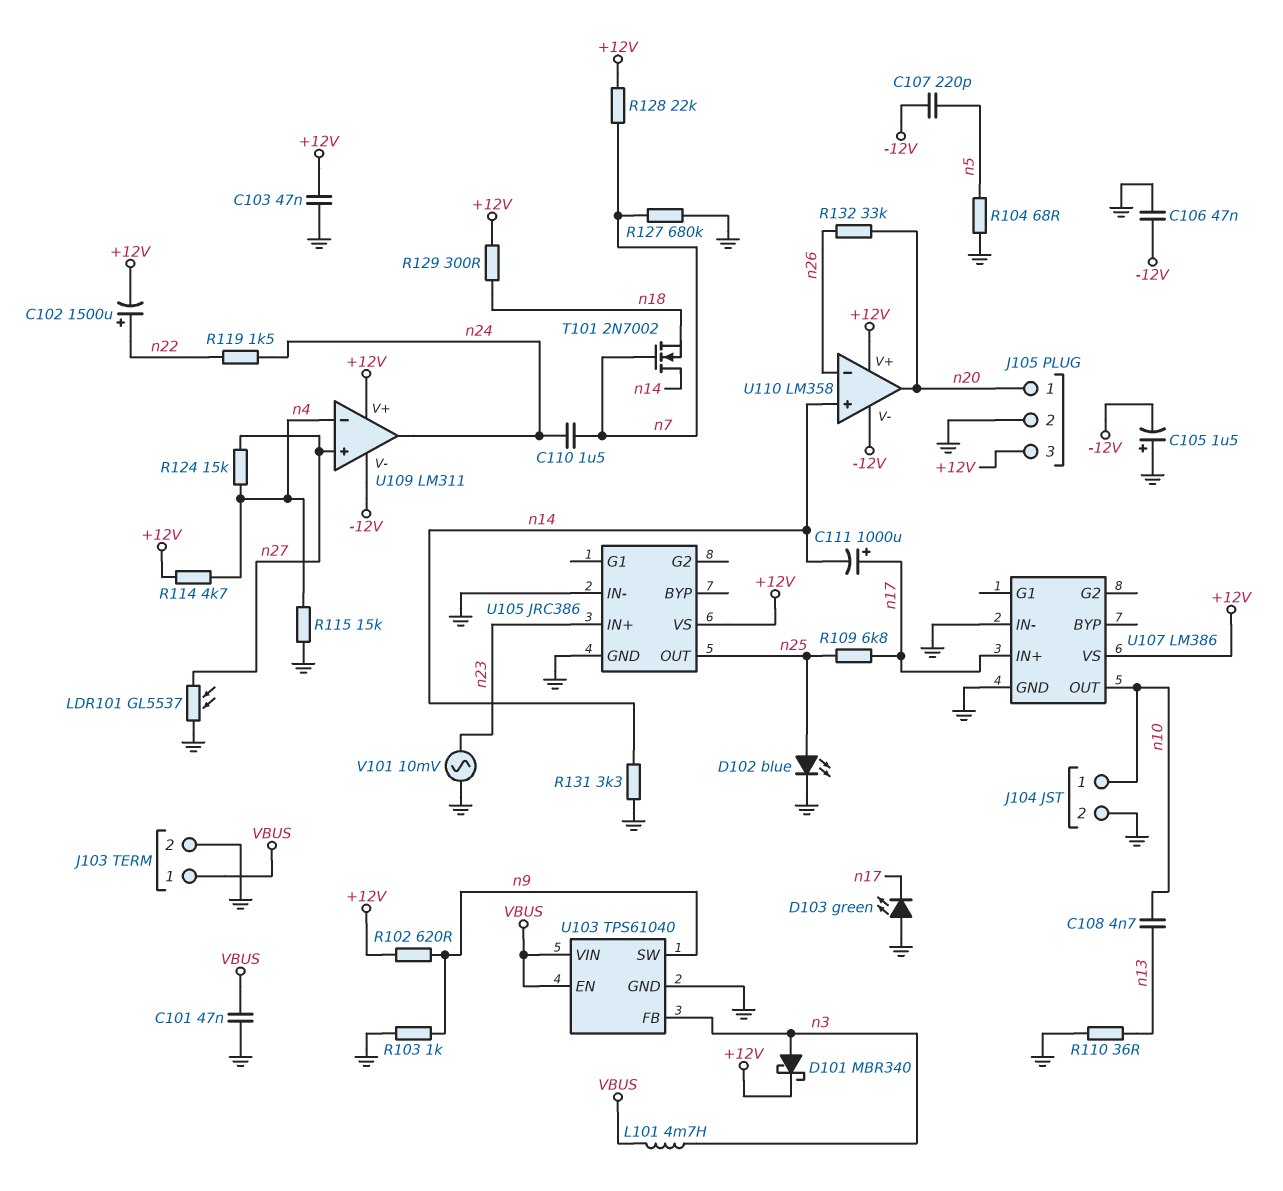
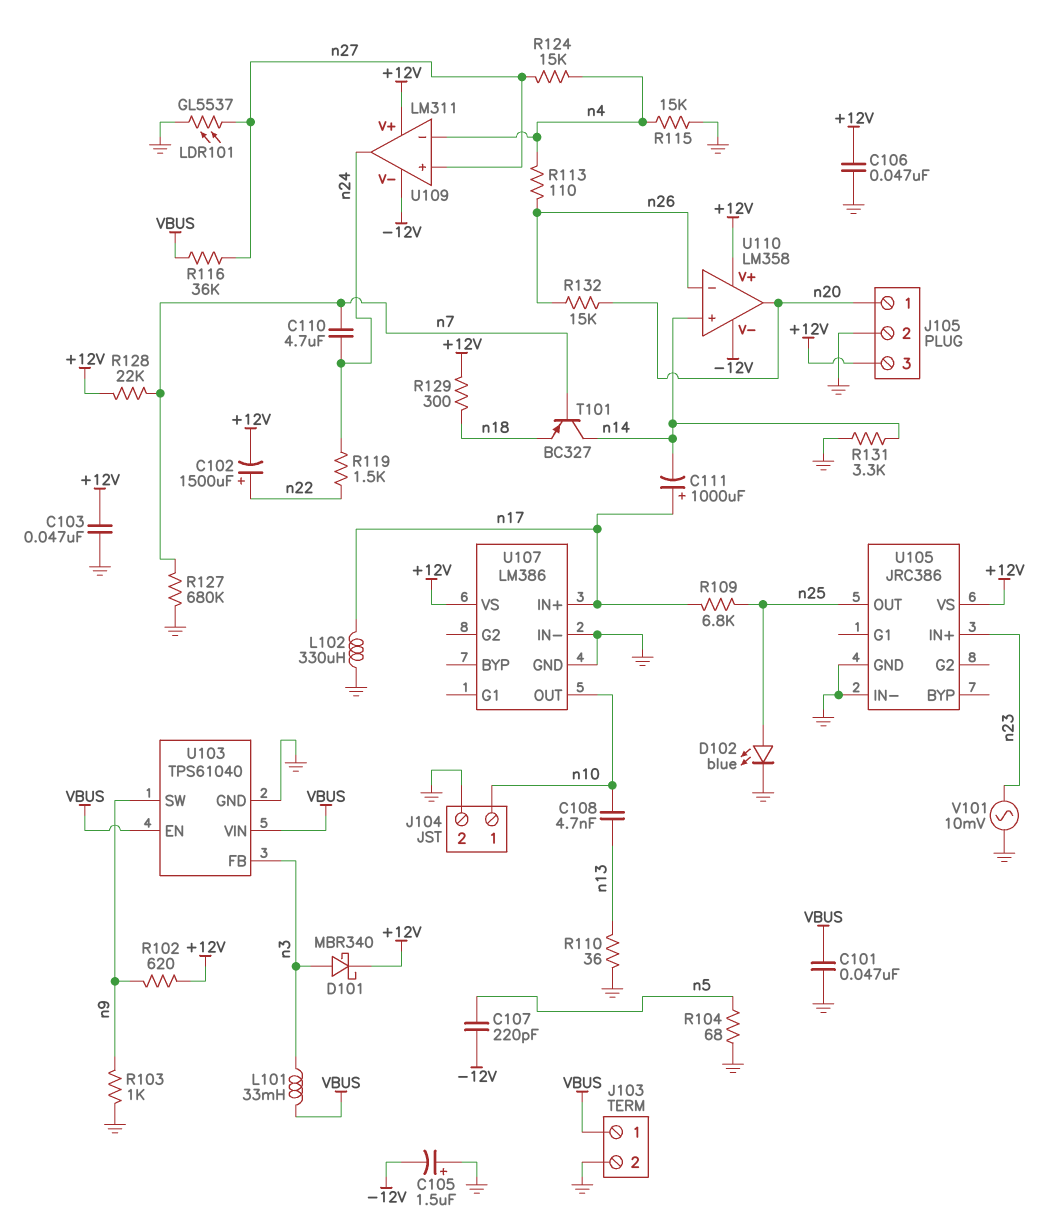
C106: 47nF (-12V, GND) -> 47nF (+12V, GND)
C110: 1.5uF (n7, n24) -> 4.7uF (n7, n24)
D103: LED green (A GND, K n17) -> none
L101: 4.7mH (VBUS, n3) -> 33mH (VBUS, n3)
L102: none -> 330uH (GND, n17)
R113: none -> 110 (n4, n26)
R114: 4.7k (+12V, n4) -> none
R116: none -> 36k (VBUS, n27)
R132: 33k (n20, n26) -> 15k (n20, n26)
T101: NMOS 2N7002 (G n7, D n14, S n18) -> PNP BC327 (B n7, C n14, E n18)

